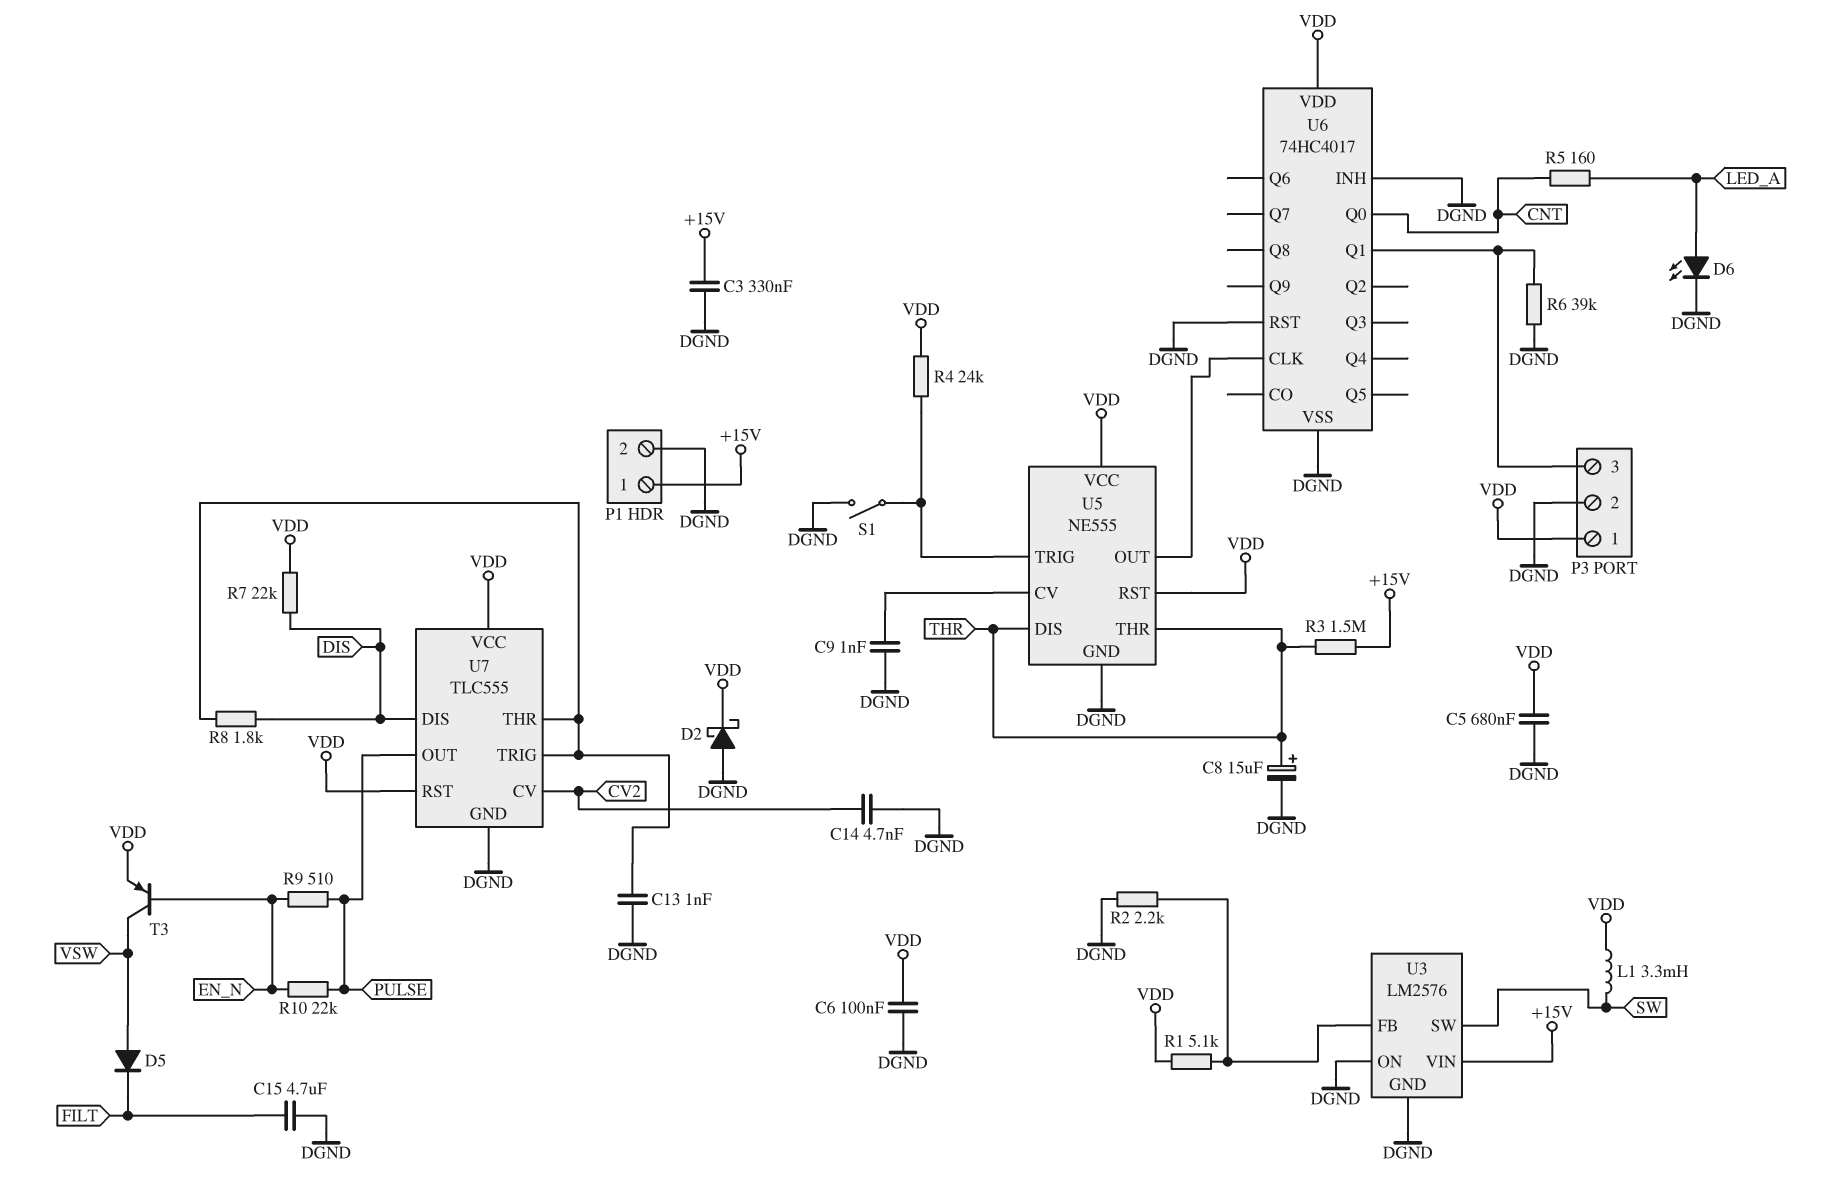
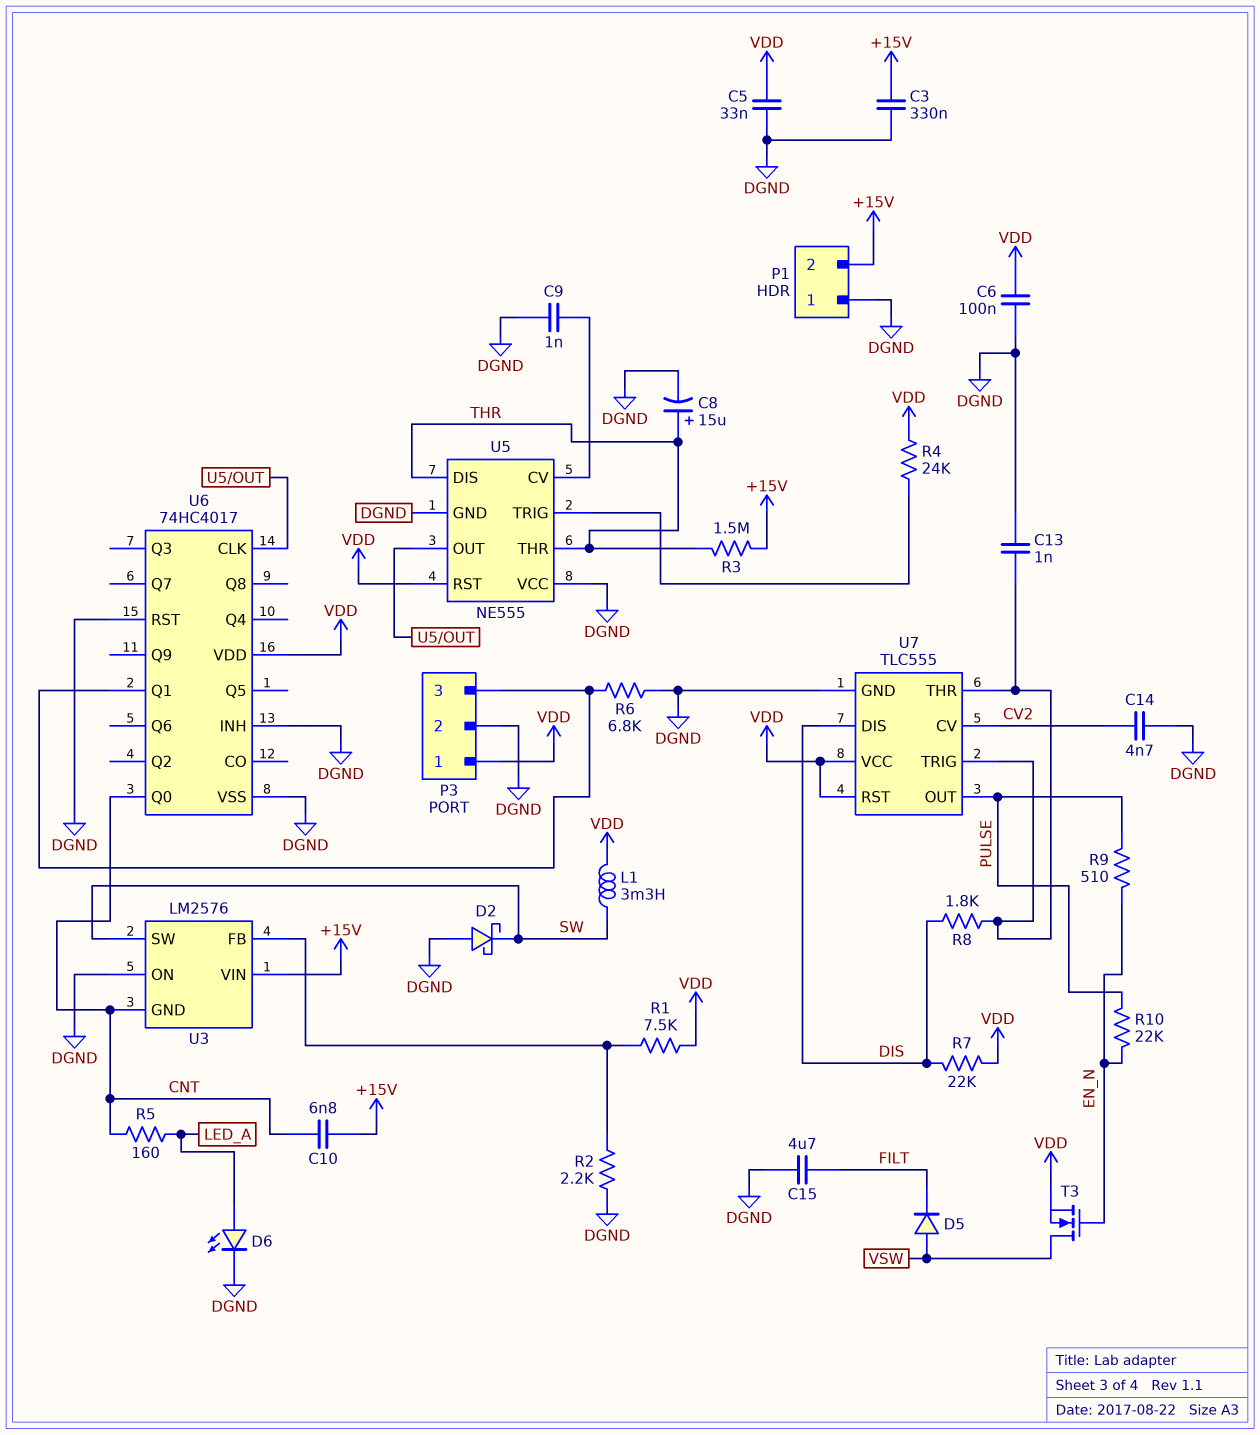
C5: 680nF (DGND, VDD) -> 33nF (DGND, VDD)
C10: none -> 6.8nF (+15V, CNT)
D2: schottky (A DGND, K VDD) -> schottky (A DGND, K SW)
P1 pin 1: +15V -> DGND
P1 pin 2: DGND -> +15V
R1: 5.1k (U3/FB, VDD) -> 7.5k (U3/FB, VDD)
R6: 39k (DGND, P3/3) -> 6.8k (DGND, P3/3)
S1: switch (DGND, U5/TRIG) -> none
T3: PNP (B EN_N, C VSW, E VDD) -> NMOS (G EN_N, D VSW, S VDD)
U3 pin GND: DGND -> CNT
U5 pin VCC: VDD -> DGND

